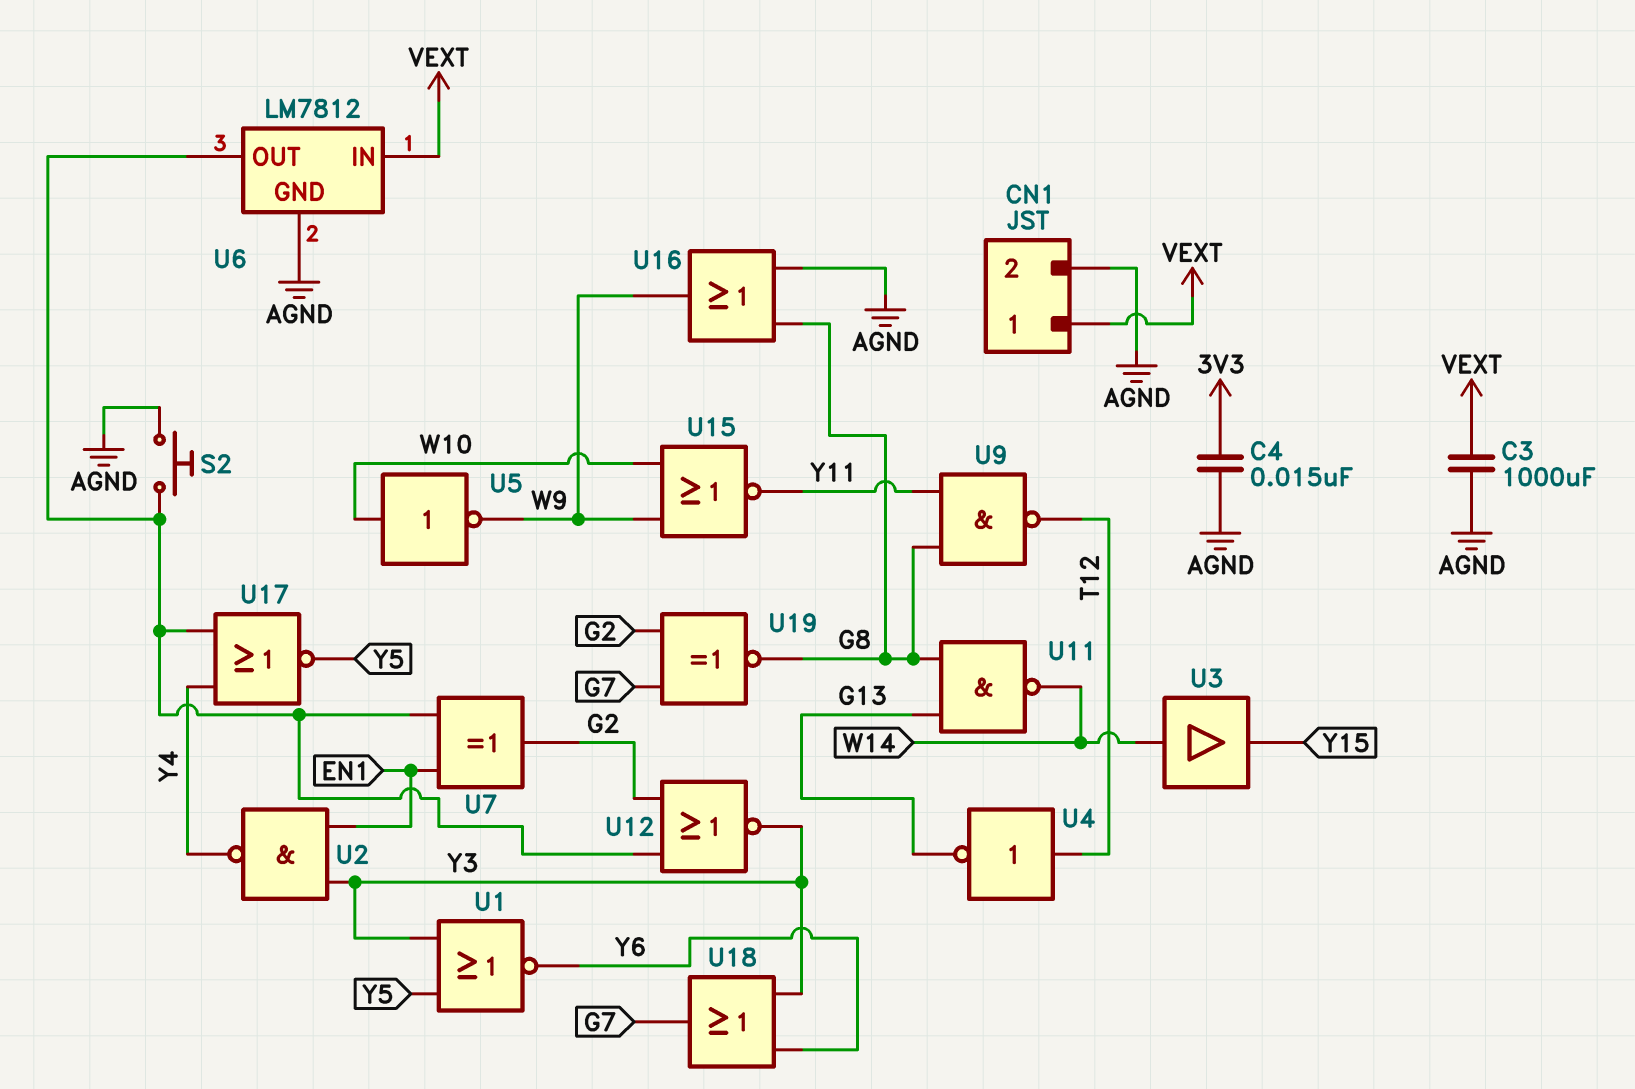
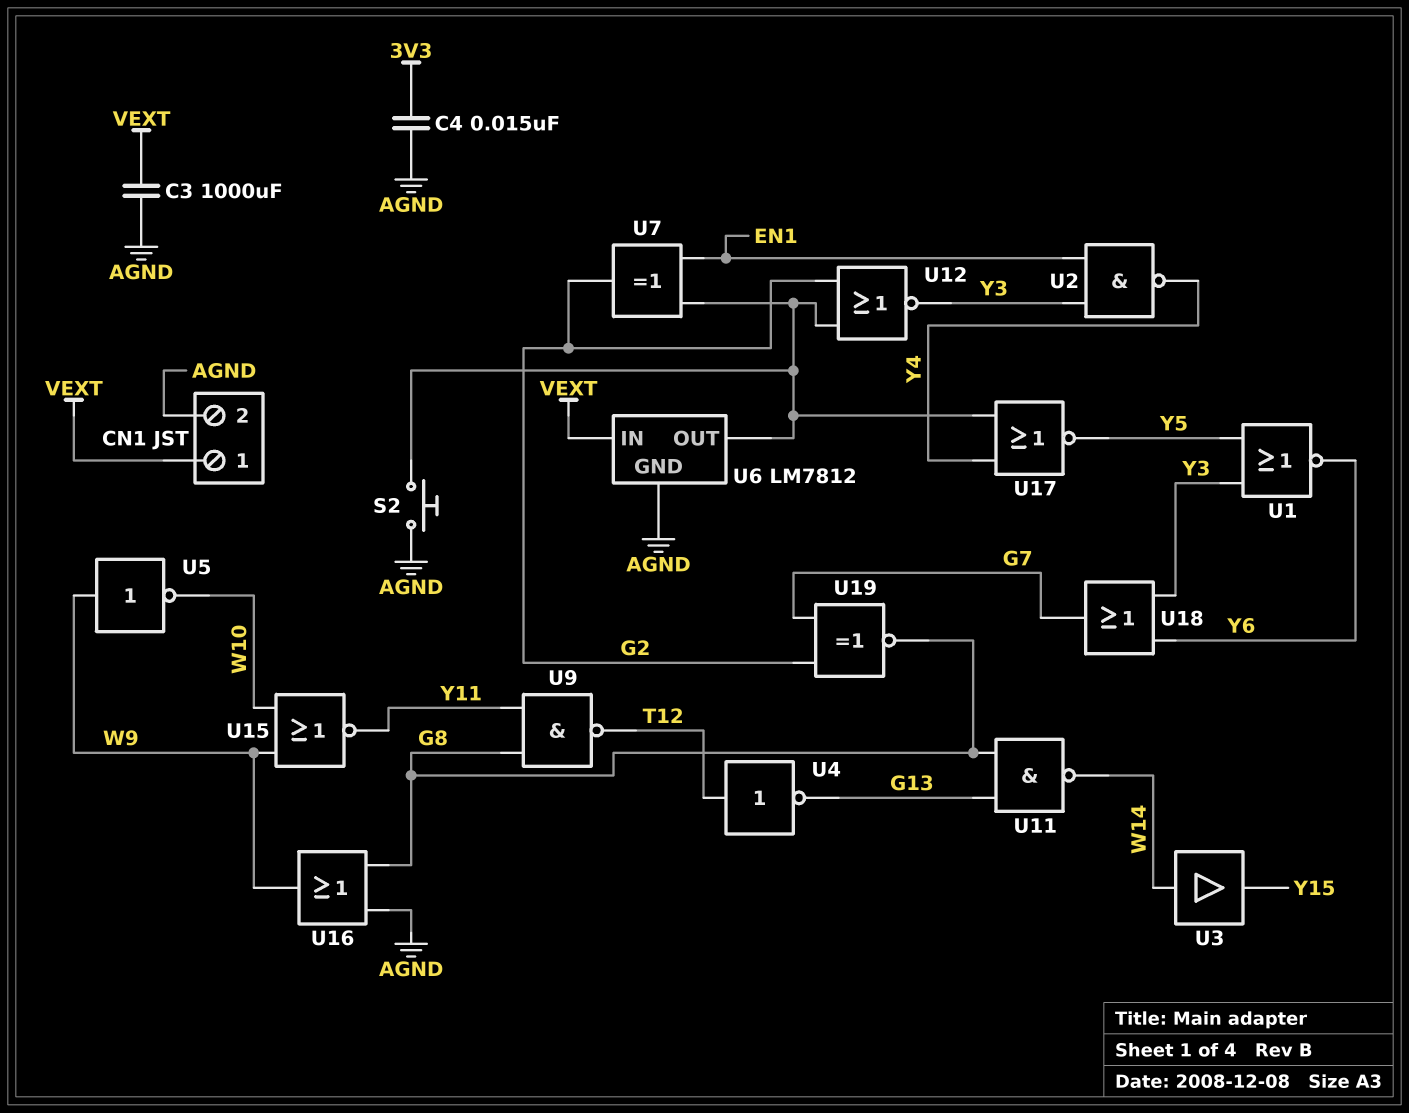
U5: NOT (in W10, out W9) -> NOT (in W9, out W10)

